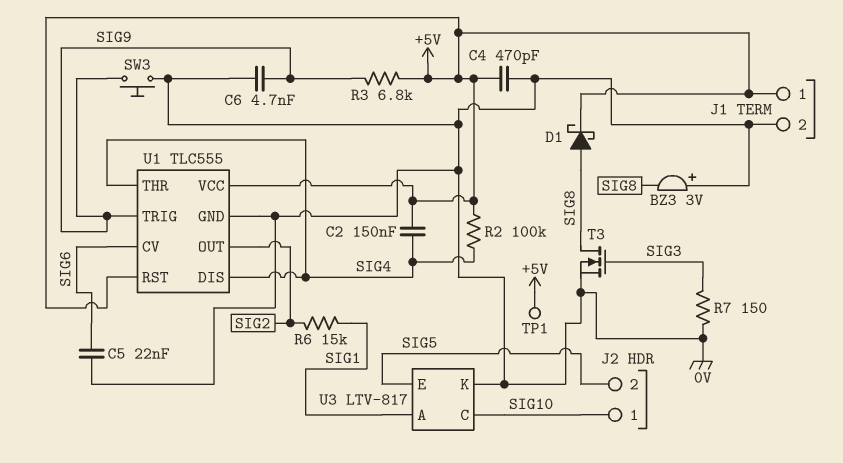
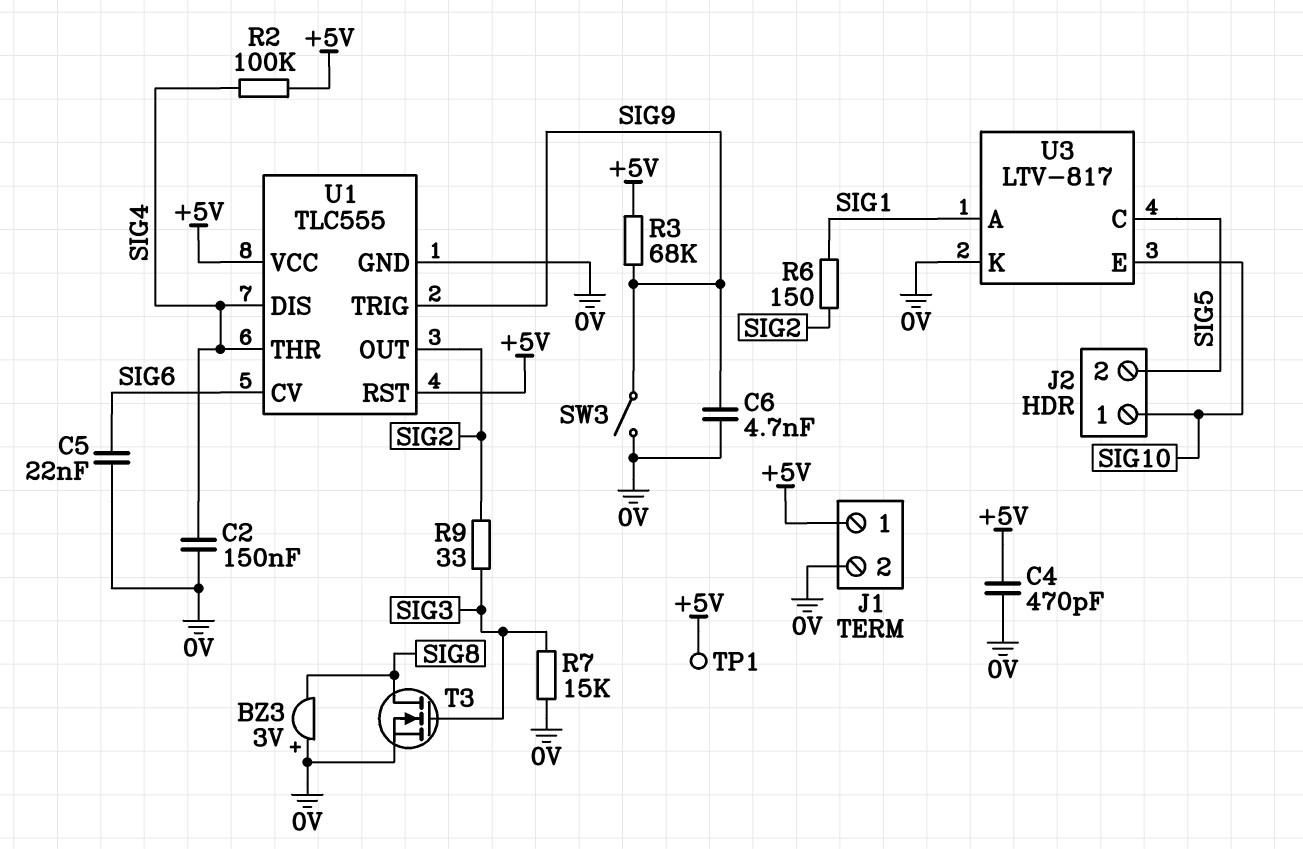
C2: 150nF (+5V, SIG4) -> 150nF (0V, SIG4)
D1: schottky (A SIG8, K +5V) -> none
R3: 6.8k (+5V, SIG9) -> 68k (+5V, SIG9)
R6: 15k (SIG1, SIG2) -> 150 (SIG1, SIG2)
R7: 150 (0V, SIG3) -> 15k (0V, SIG3)
R9: none -> 33 (SIG2, SIG3)
SW3: button (0V, SIG9) -> switch (0V, SIG9)
U3 pin C: SIG10 -> SIG5
U3 pin E: SIG5 -> SIG10

